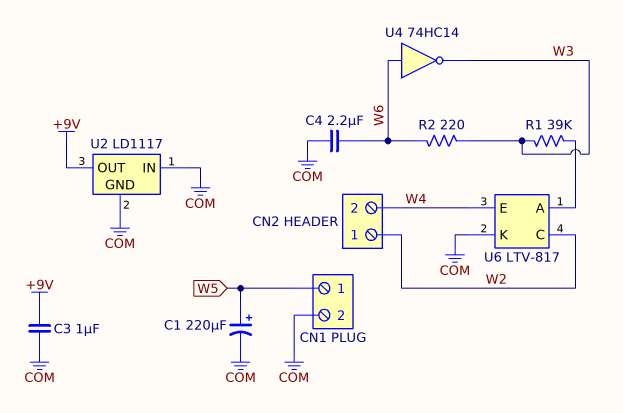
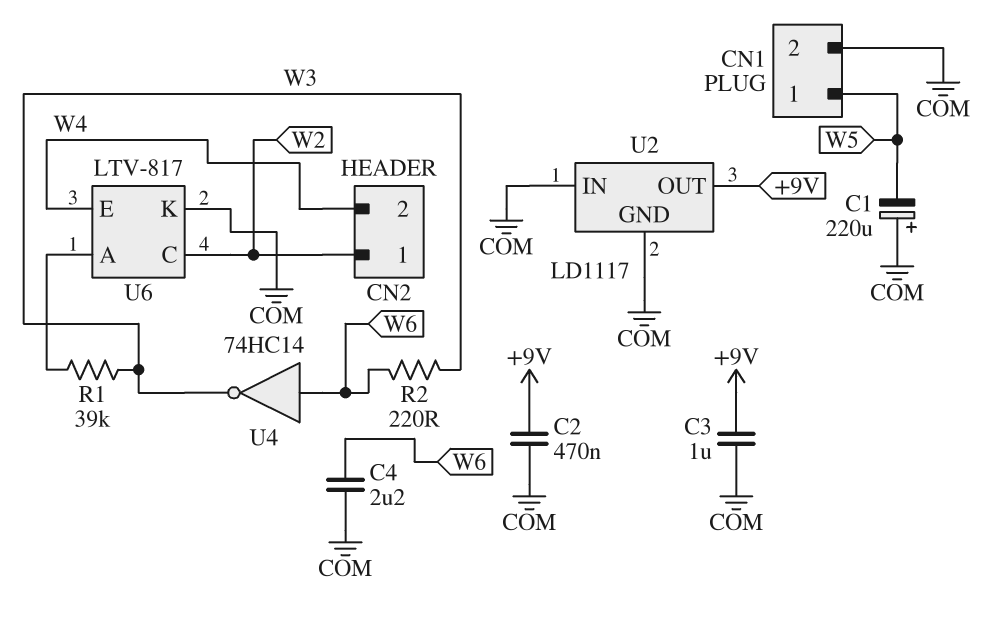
C1: 220uF (plus W5, minus COM) -> 220uF (plus COM, minus W5)
C2: none -> 470nF (+9V, COM)

